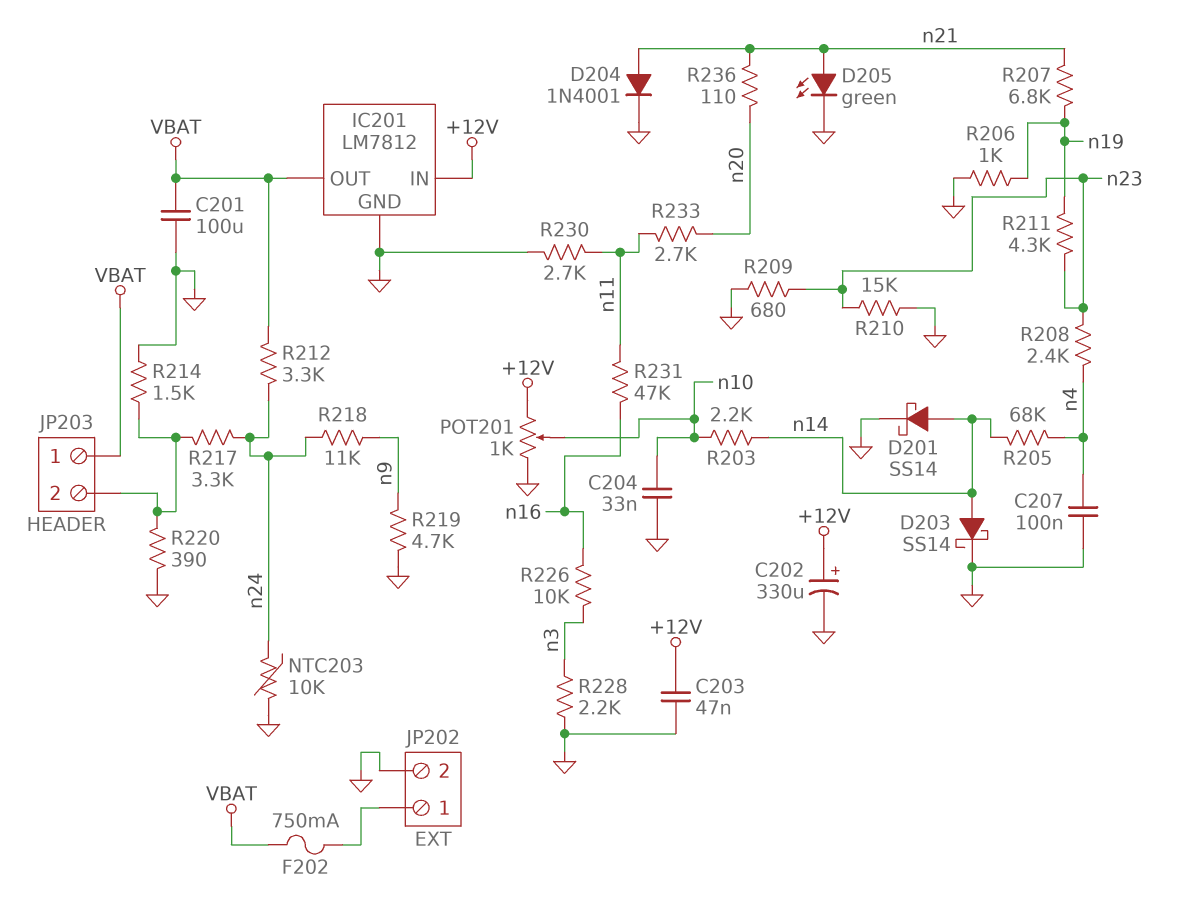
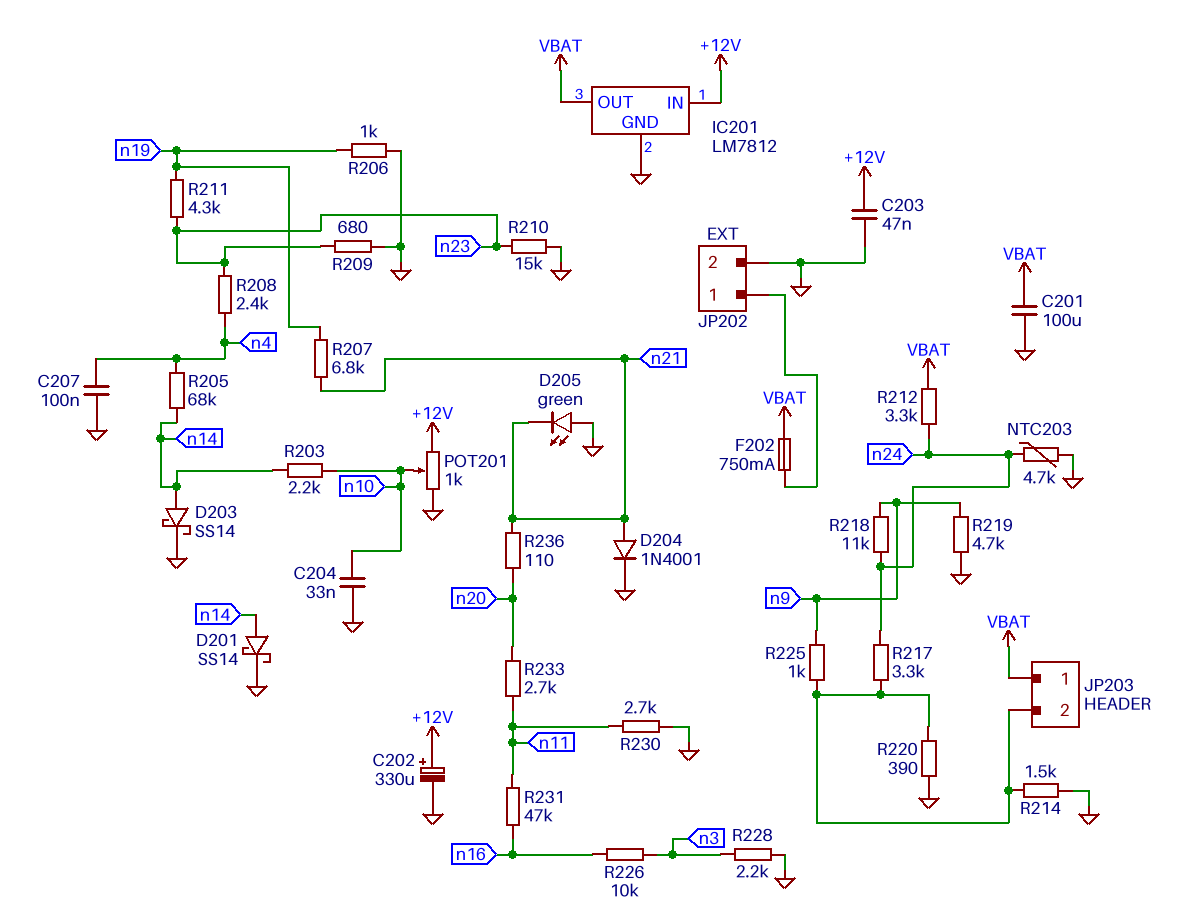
D205: LED green (A n21, K GND) -> LED green (A GND, K n21)
NTC203: 10k (GND, n24) -> 4.7k (GND, n24)
R225: none -> 1k (JP203/2, n9)

